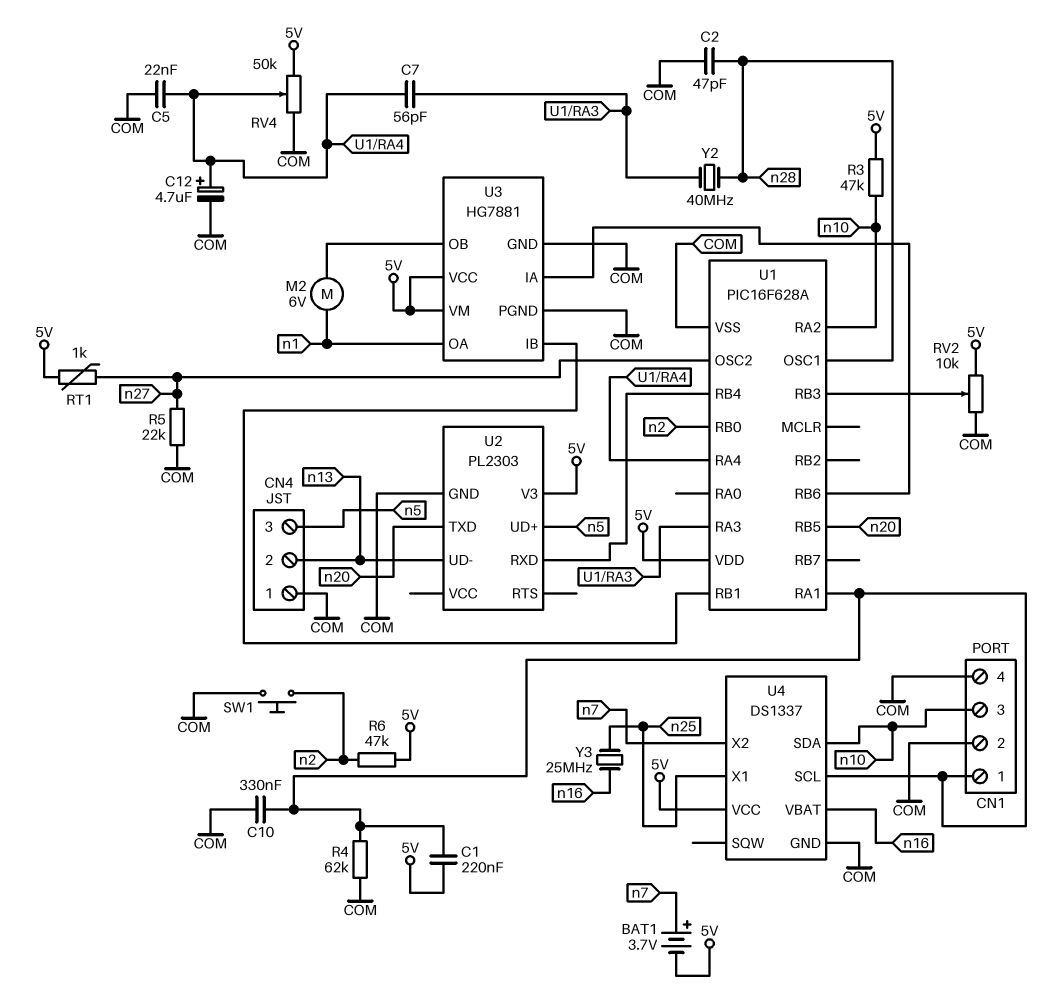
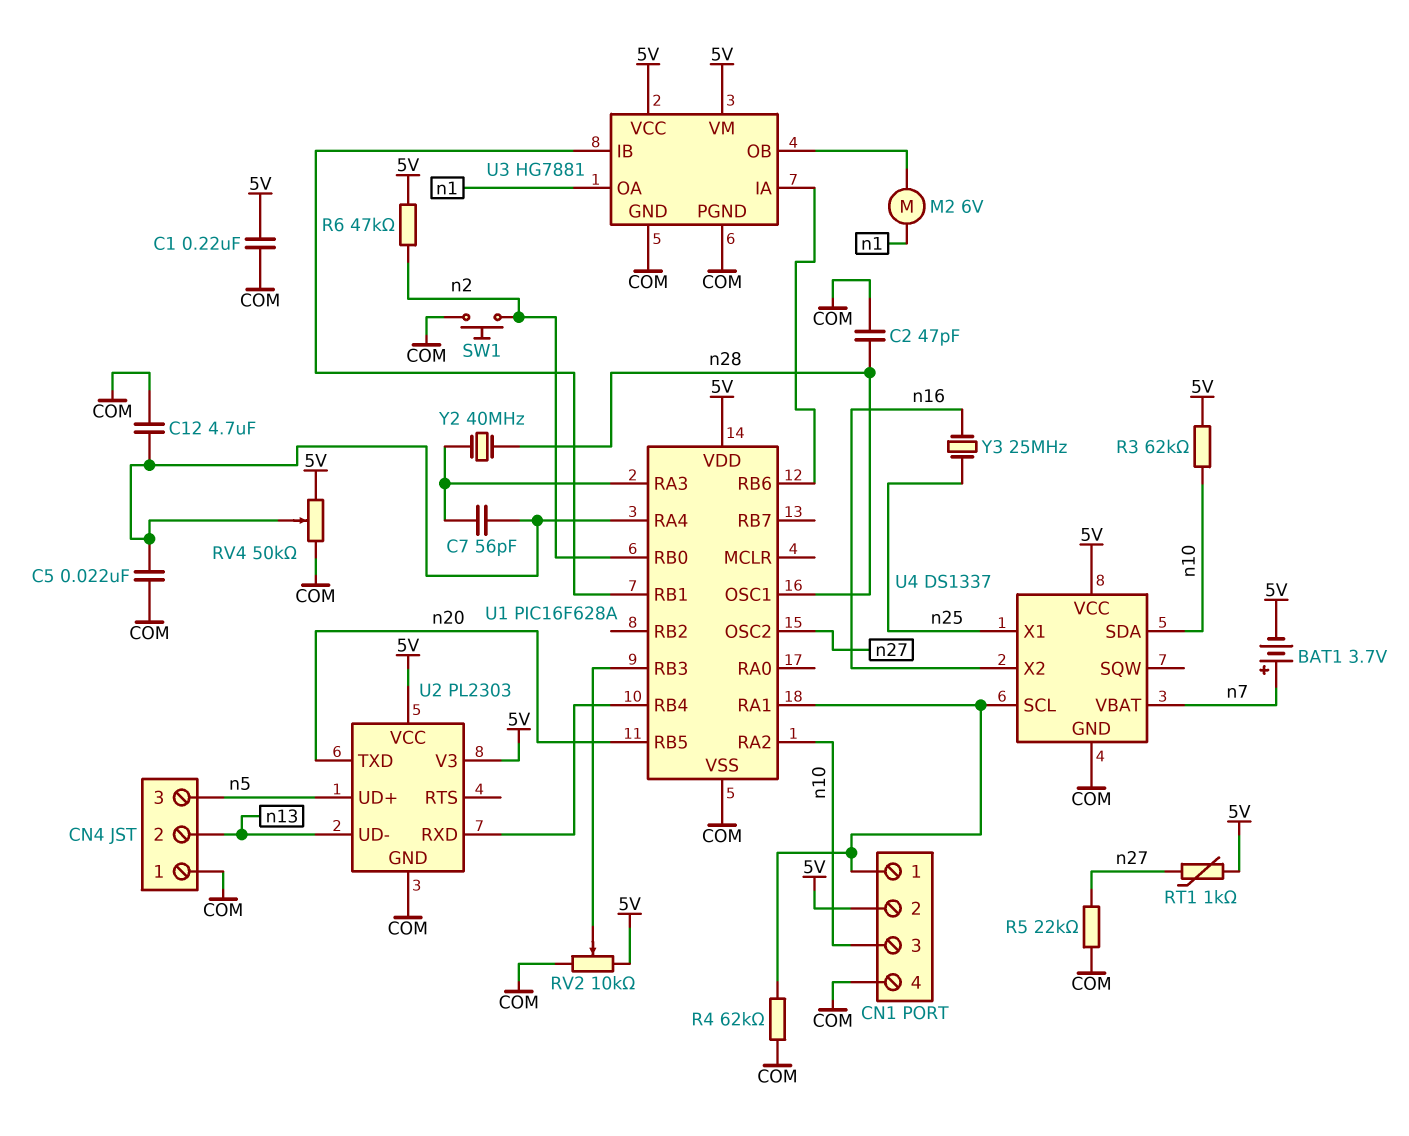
C1: 220nF (5V, CN1/1) -> 220nF (5V, COM)
C10: 330nF (CN1/1, COM) -> none
C12: 4.7uF (plus U1/RA4, minus COM) -> 4.7uF (COM, U1/RA4)
CN1 pin 2: COM -> 5V
R3: 47k (5V, n10) -> 62k (5V, n10)
U2 pin VCC: none -> 5V
U4 pin VBAT: n16 -> n7
U4 pin X2: n7 -> n16

